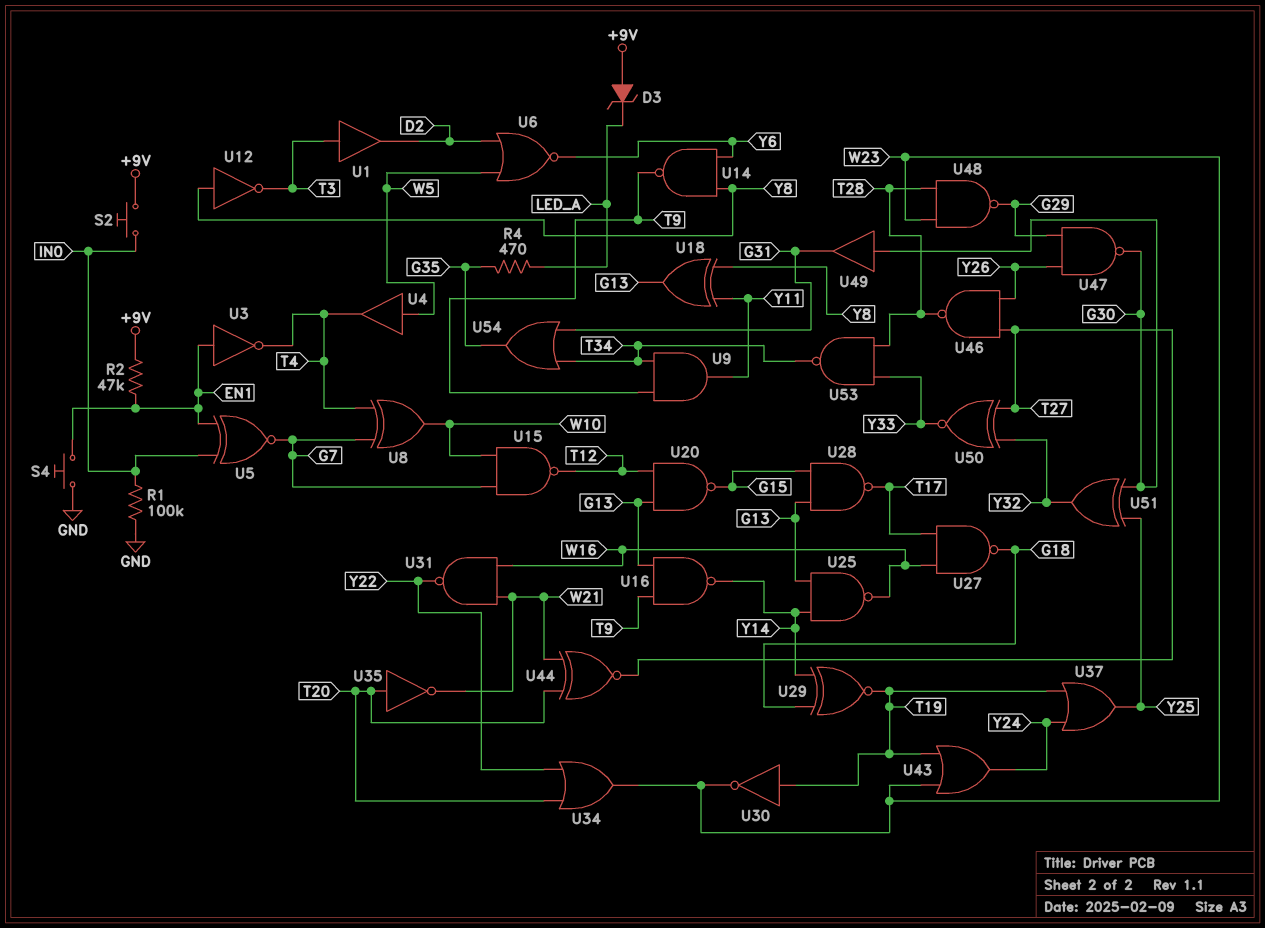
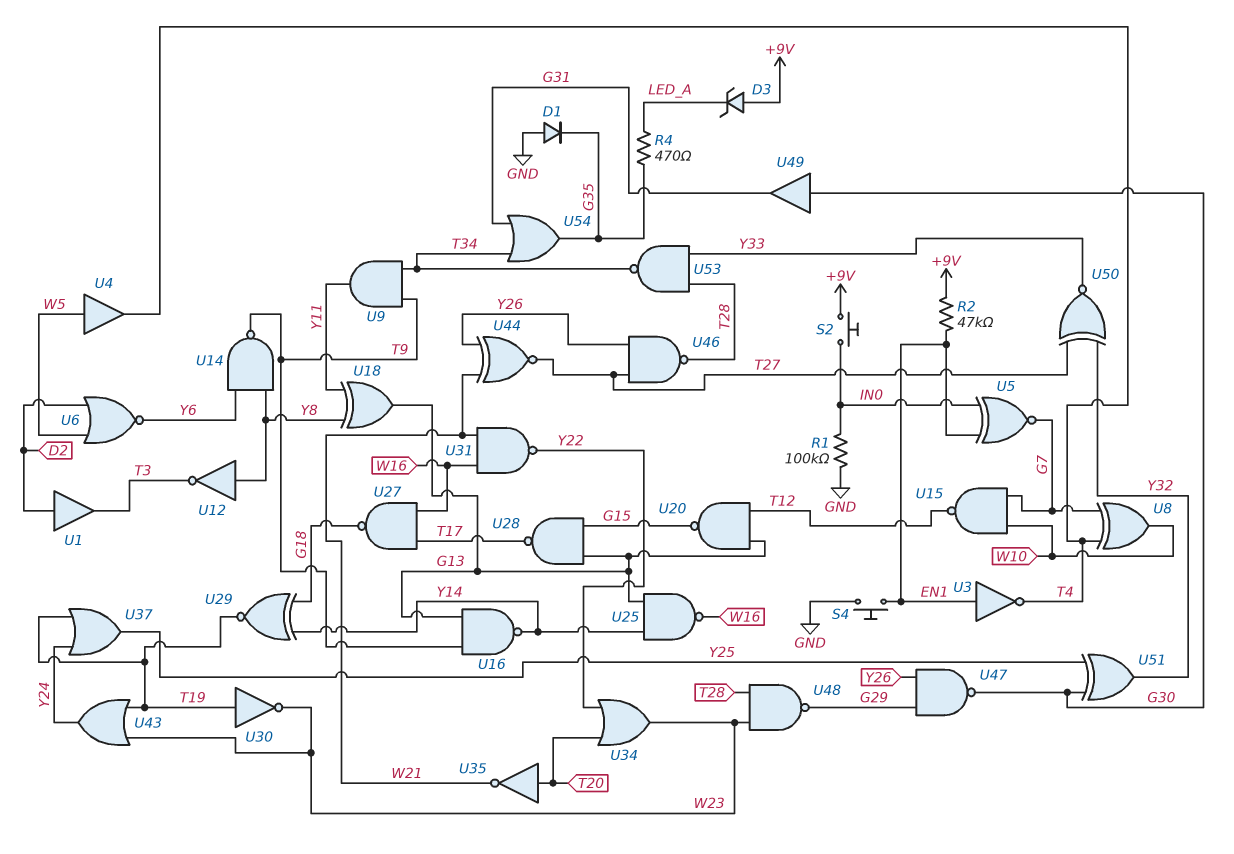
D1: none -> diode (A GND, K G35)
U1: buffer (in T3, out D2) -> buffer (in D2, out T3)
U44: XNOR (in T20, in W21, out T27) -> XNOR (in W21, in Y26, out T27)

